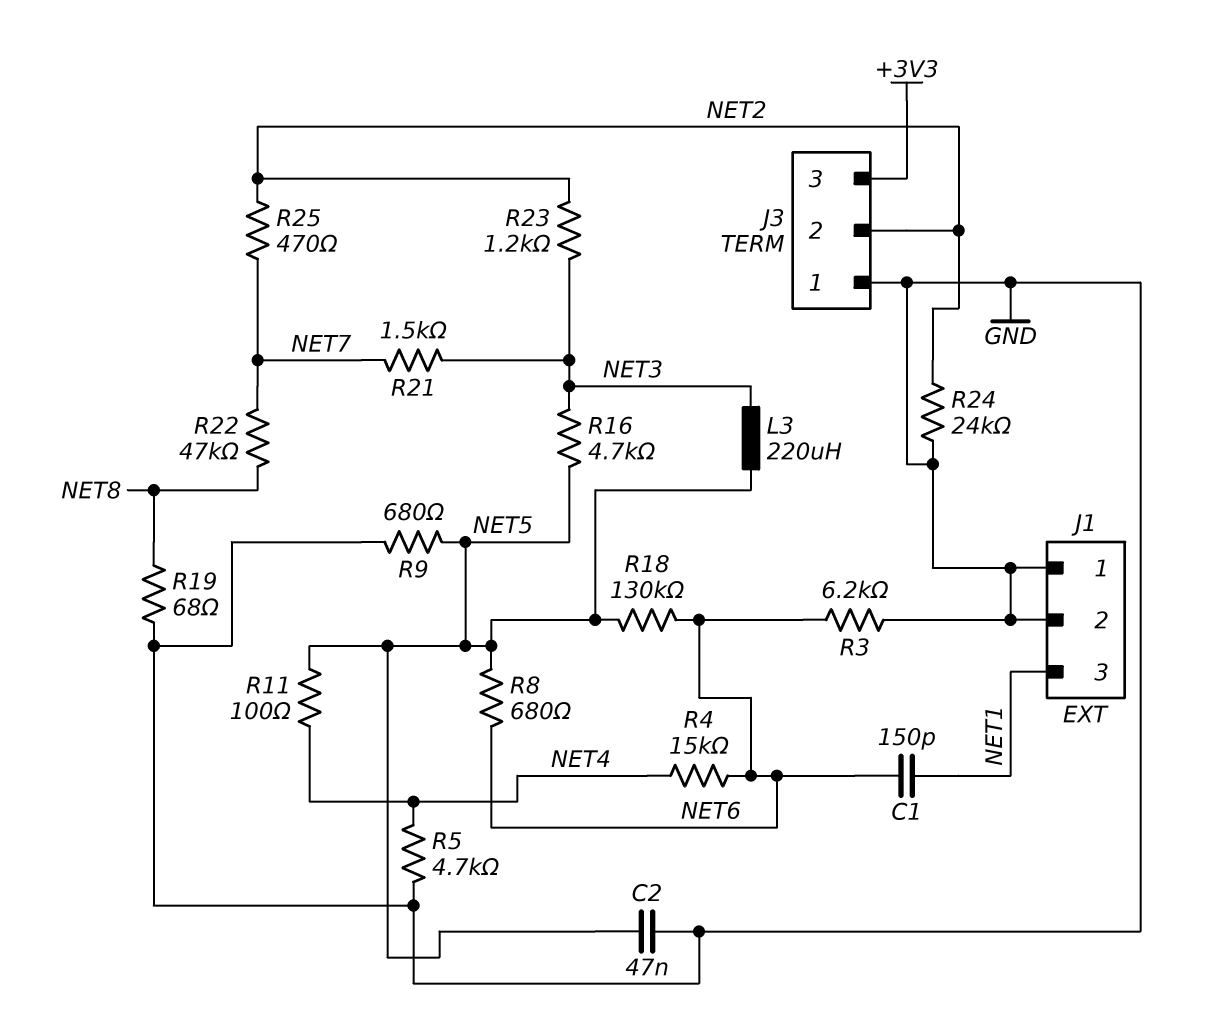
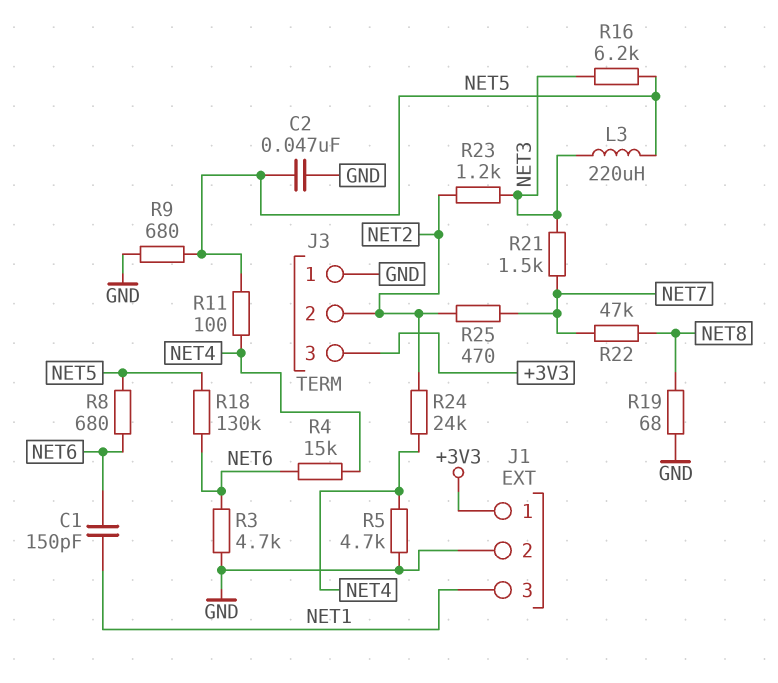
J1 pin 1: GND -> +3V3
R3: 6.2k (GND, NET6) -> 4.7k (GND, NET6)
R16: 4.7k (NET3, NET5) -> 6.2k (NET3, NET5)
R24: 24k (GND, NET2) -> 24k (NET2, NET4)

